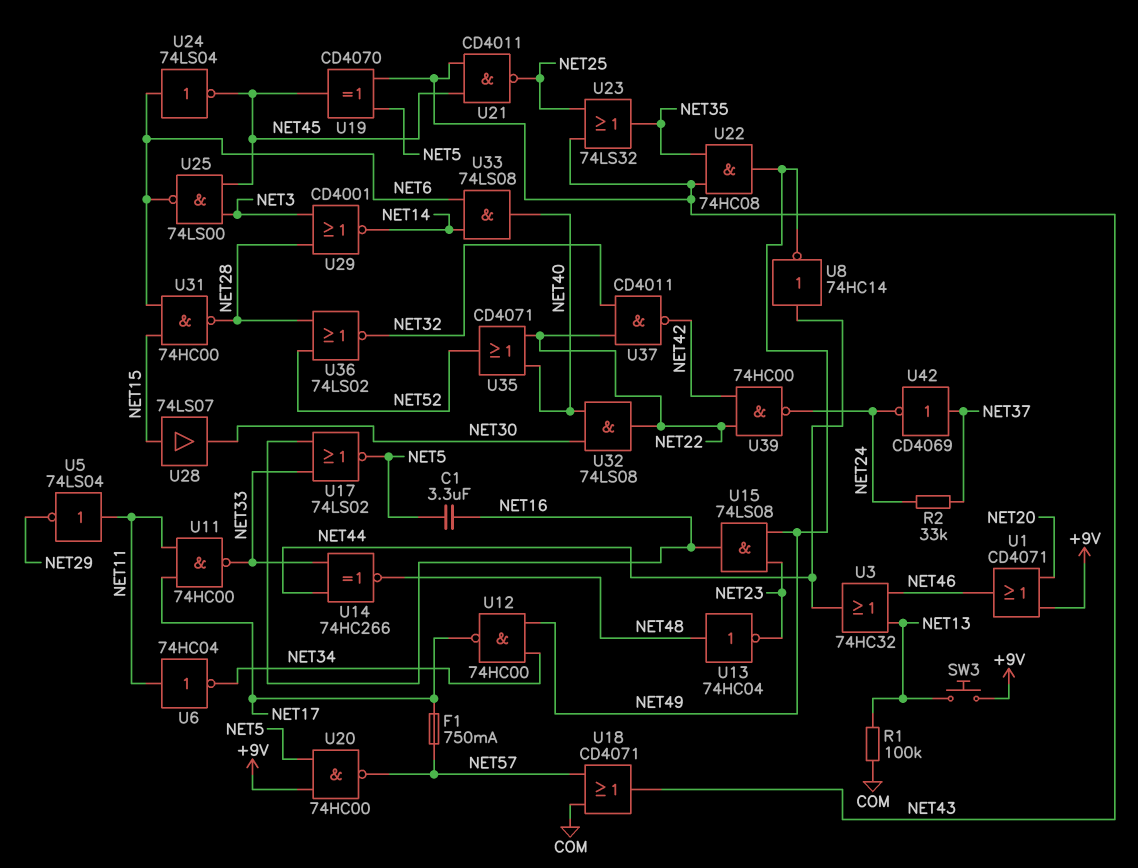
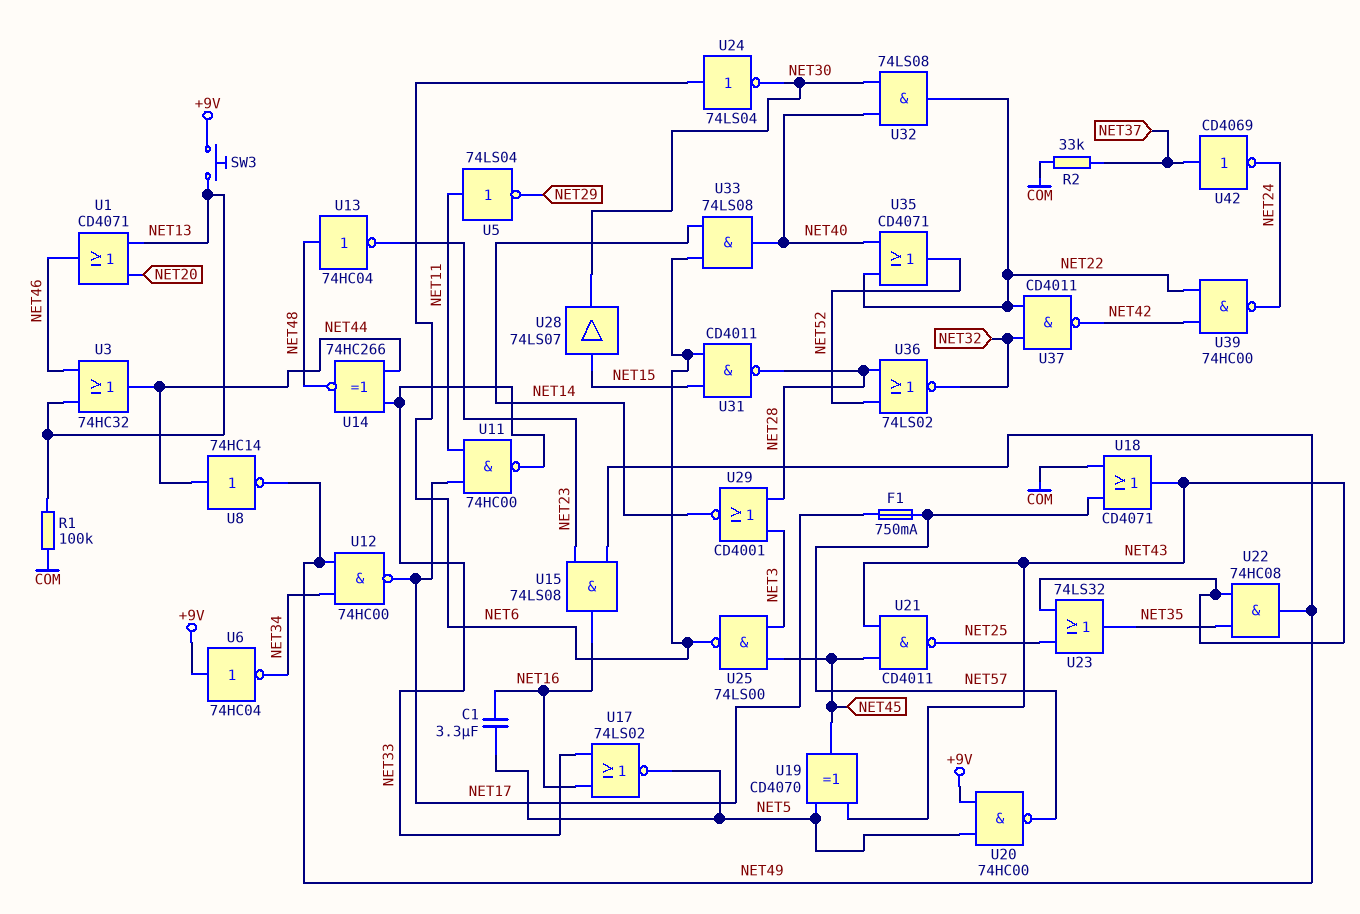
R2: 33k (NET24, NET37) -> 33k (COM, NET37)
U1: OR CD4071 (in +9V, in NET20, out NET46) -> OR CD4071 (in NET13, in NET20, out NET46)
U6: NOT 74HC04 (in NET11, out NET34) -> NOT 74HC04 (in +9V, out NET34)
U24: NOT 74LS04 (in NET6, out NET45) -> NOT 74LS04 (in NET6, out NET30)
U31: NAND 74HC00 (in NET6, in NET15, out NET28) -> NAND CD4011 (in NET6, in NET15, out NET28)

